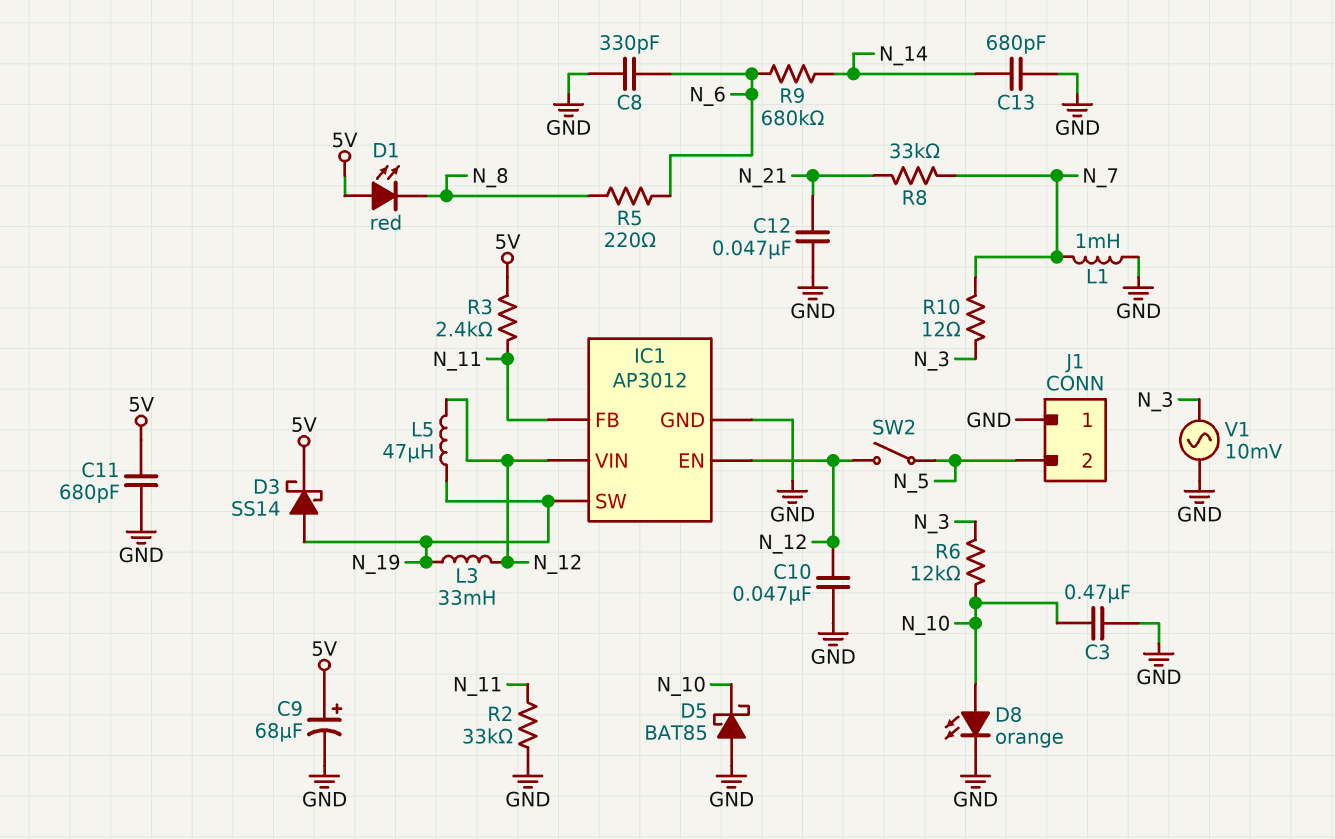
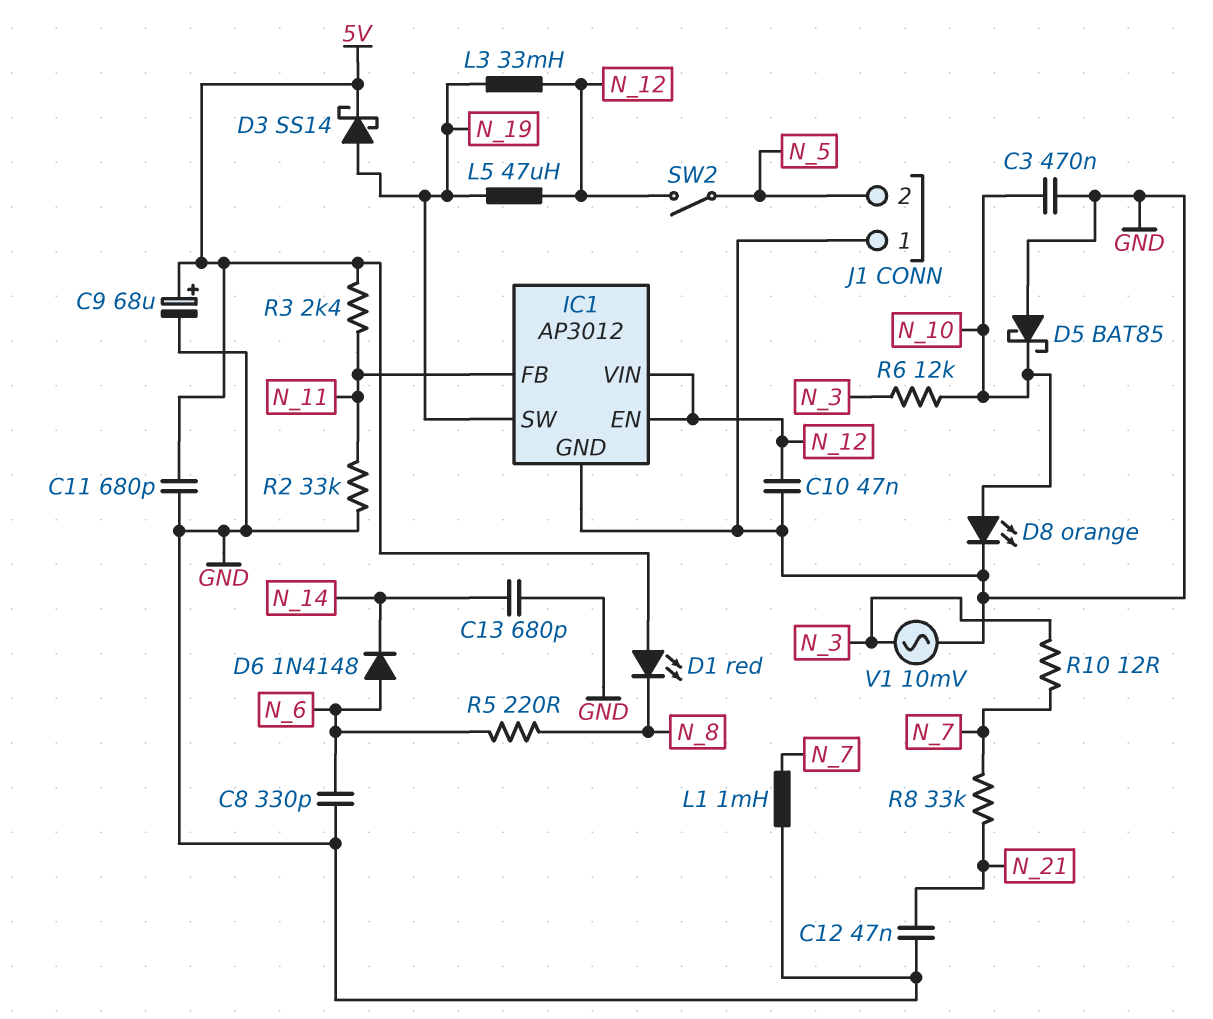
D6: none -> diode 1N4148 (A N_6, K N_14)
R9: 680k (N_6, N_14) -> none

